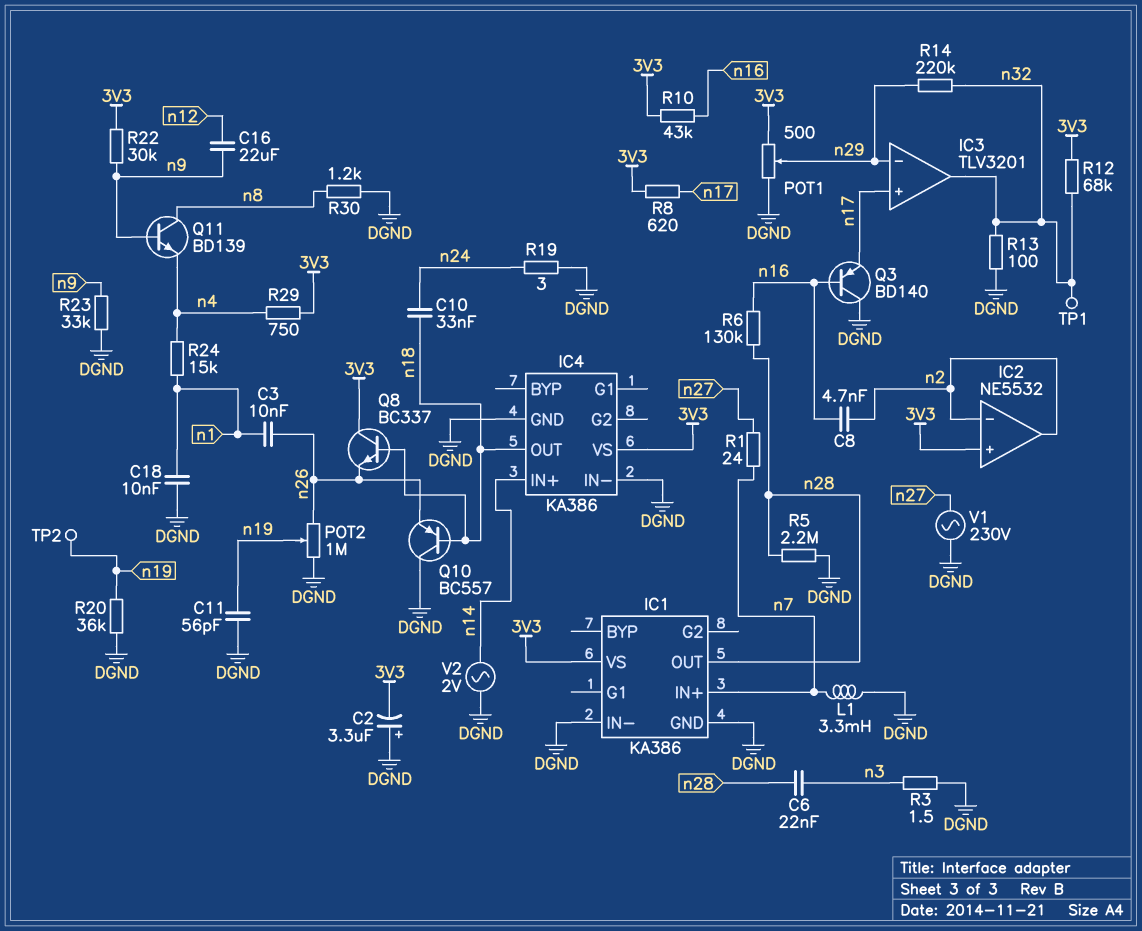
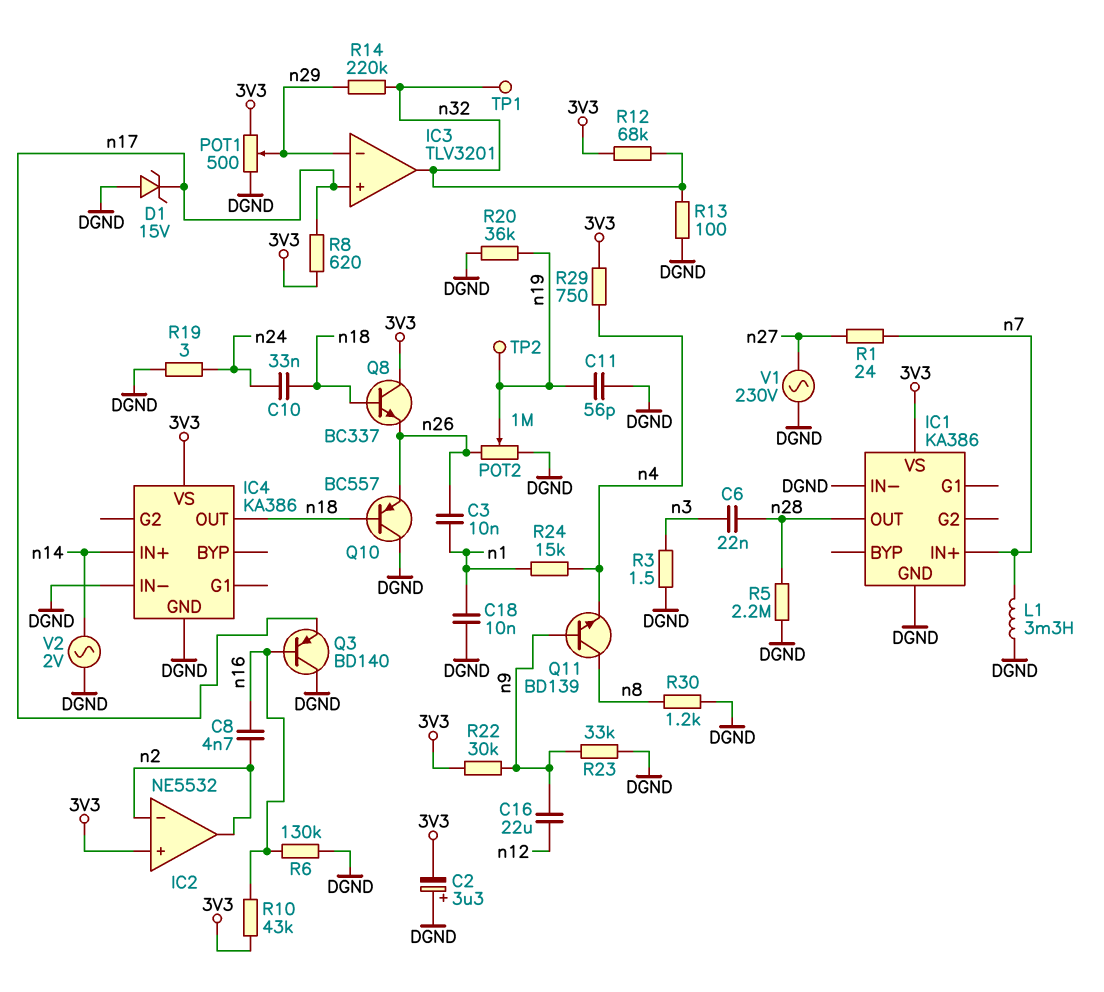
D1: none -> zener 15V (A DGND, K n17)
R6: 130k (n16, n28) -> 130k (DGND, n16)

